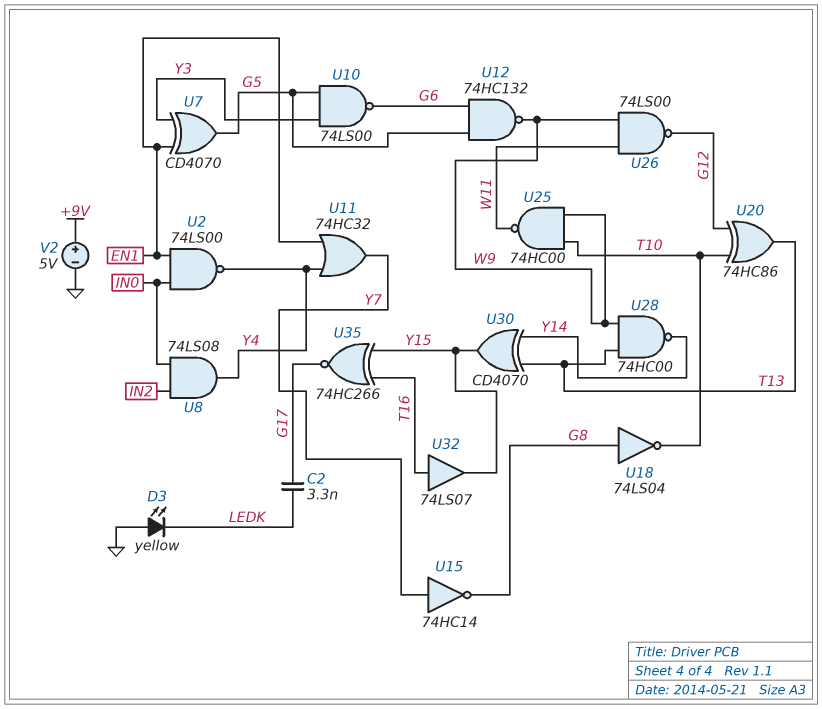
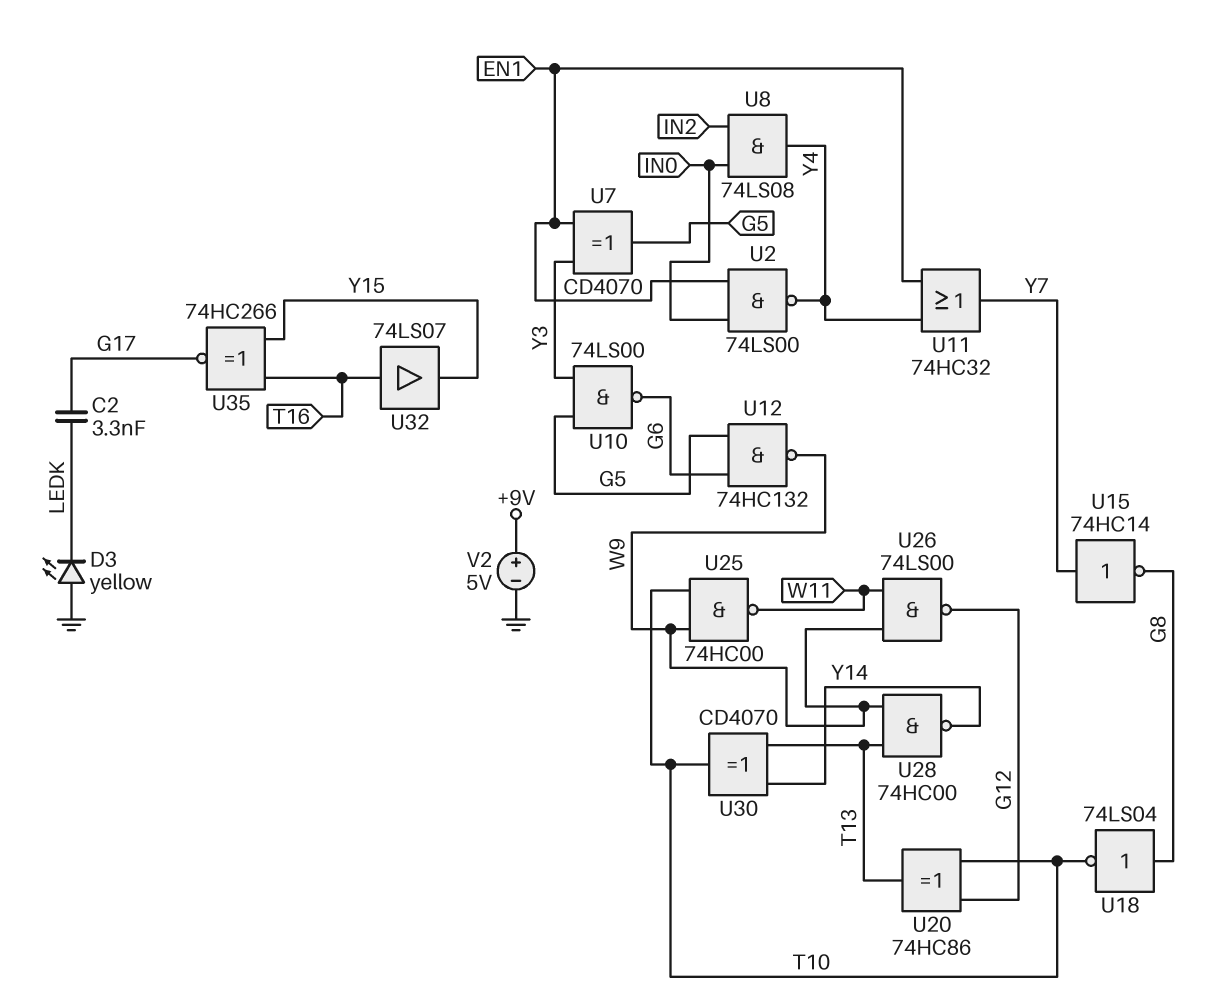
U30: XOR CD4070 (in T13, in Y14, out Y15) -> XOR CD4070 (in T13, in Y14, out T10)

